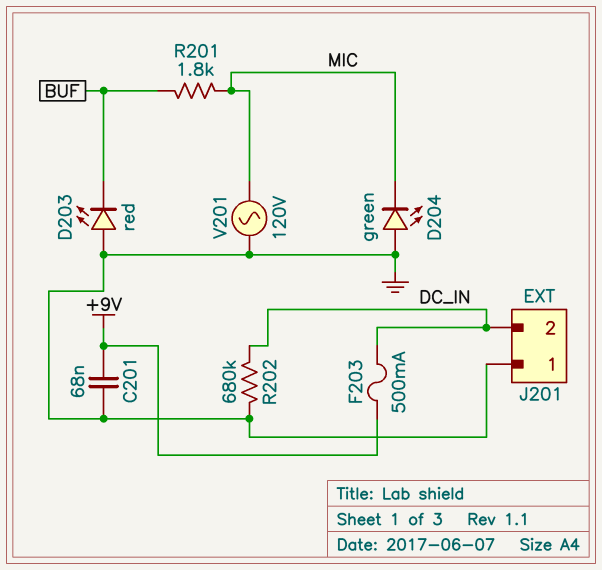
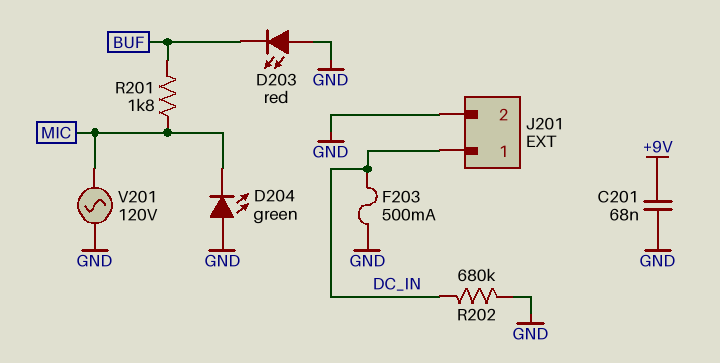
F203: 500mA (+9V, DC_IN) -> 500mA (DC_IN, GND)
J201 pin 1: GND -> DC_IN
J201 pin 2: DC_IN -> GND

